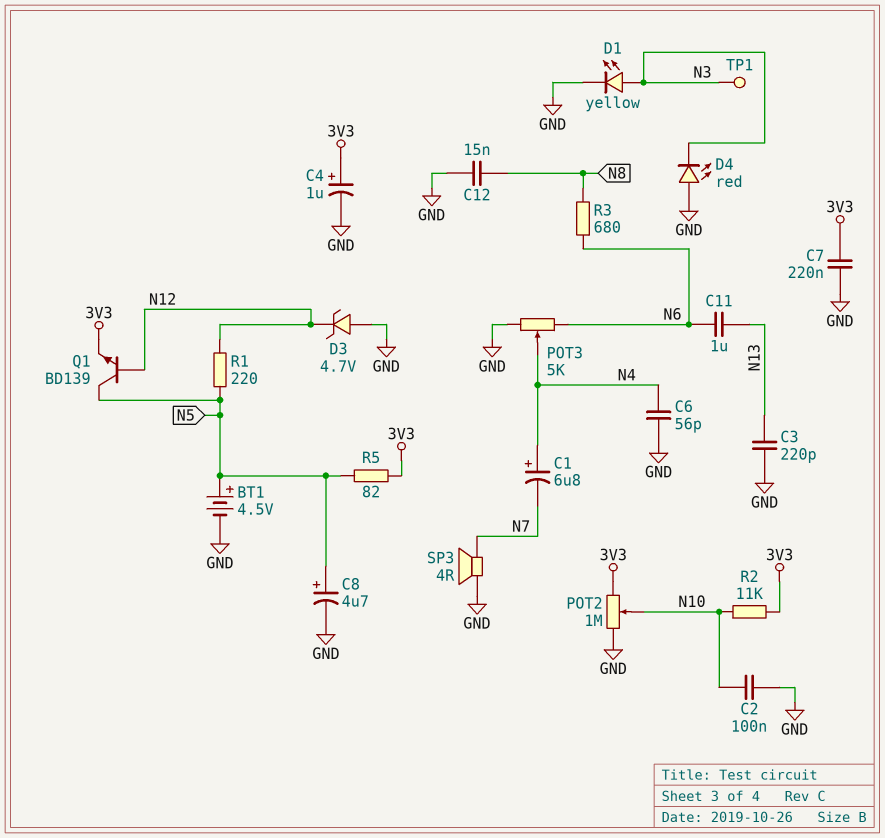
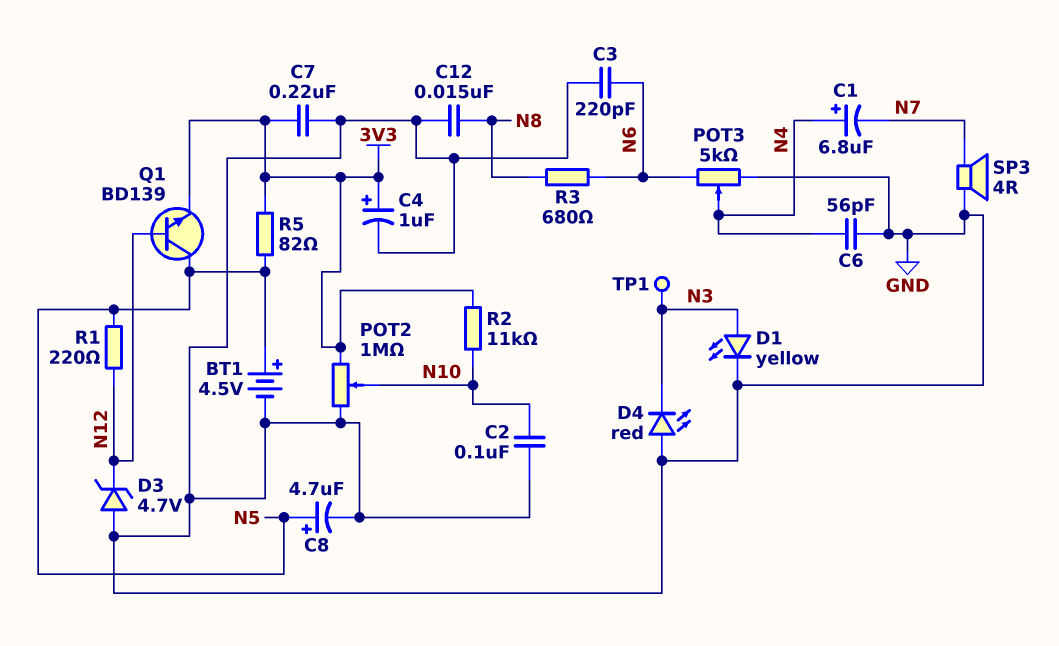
C3: 220pF (GND, N13) -> 220pF (GND, N6)
C11: 1uF (N6, N13) -> none

